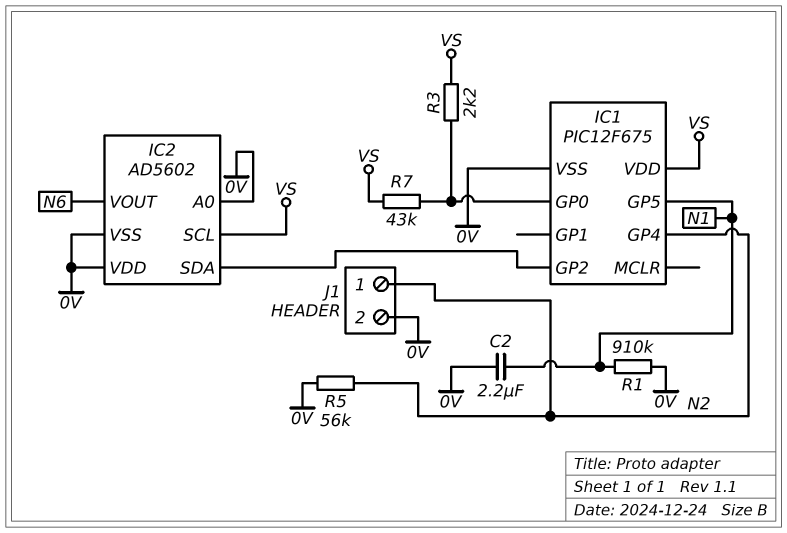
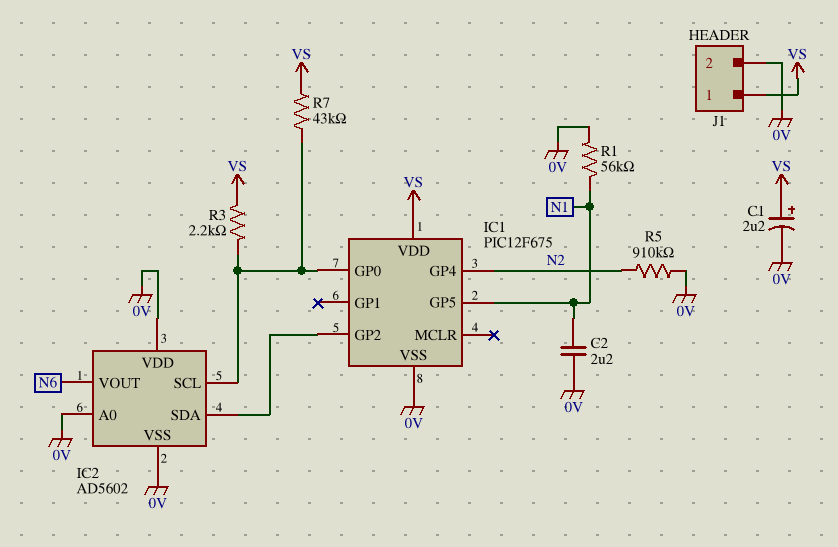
C1: none -> 2.2uF (plus VS, minus 0V)
IC2 pin SCL: VS -> IC1/GP0
J1 pin 1: N2 -> VS
R1: 910k (0V, N1) -> 56k (0V, N1)
R5: 56k (0V, N2) -> 910k (0V, N2)

